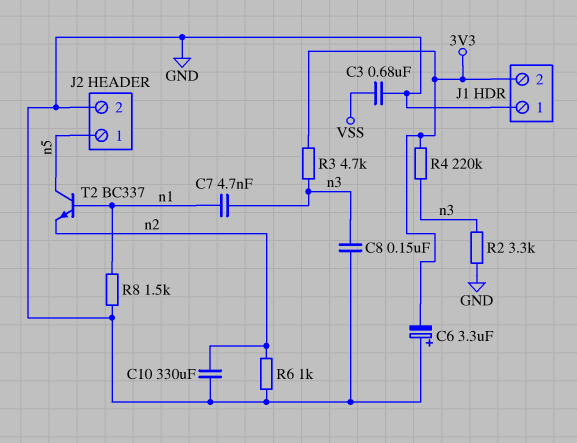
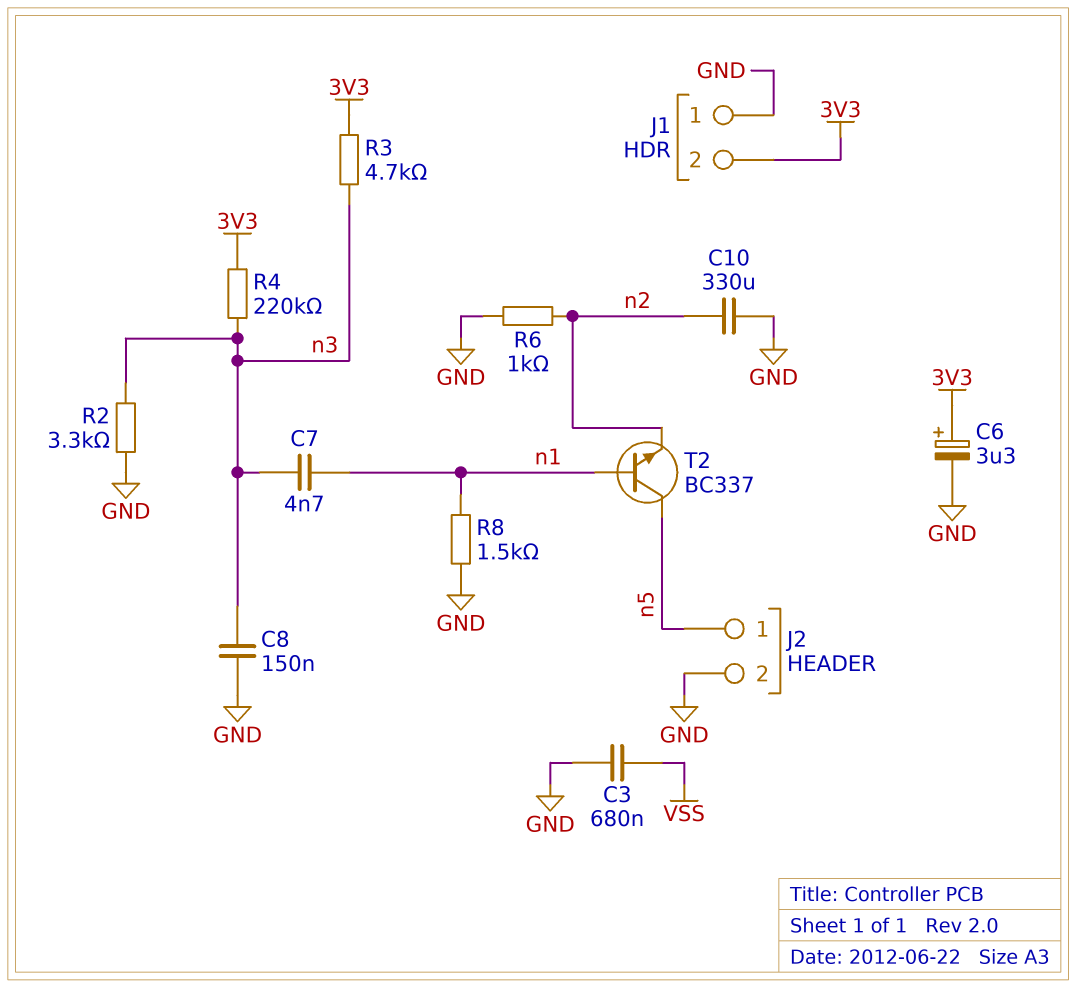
C6: 3.3uF (plus GND, minus 3V3) -> 3.3uF (plus 3V3, minus GND)

